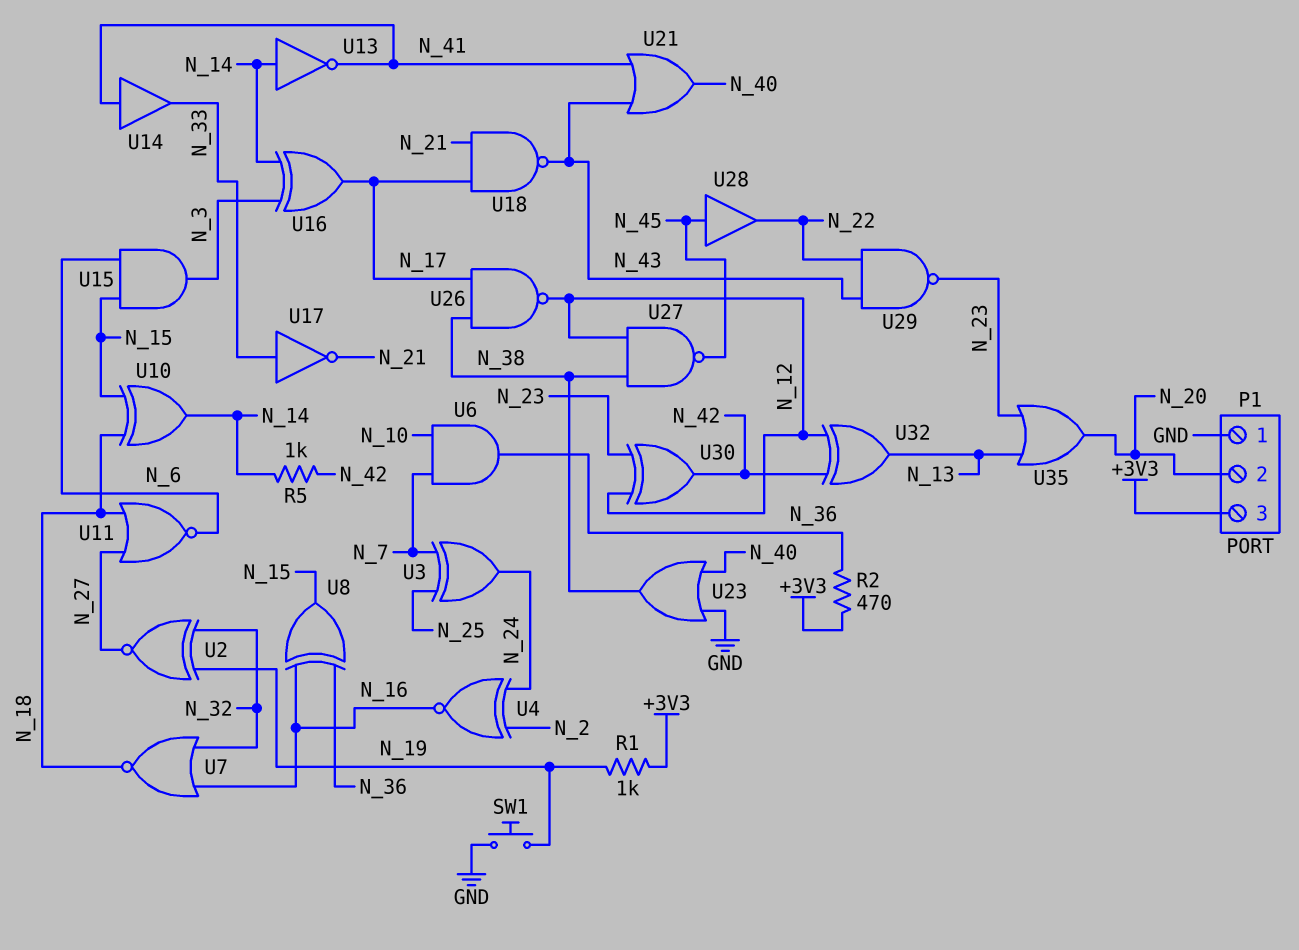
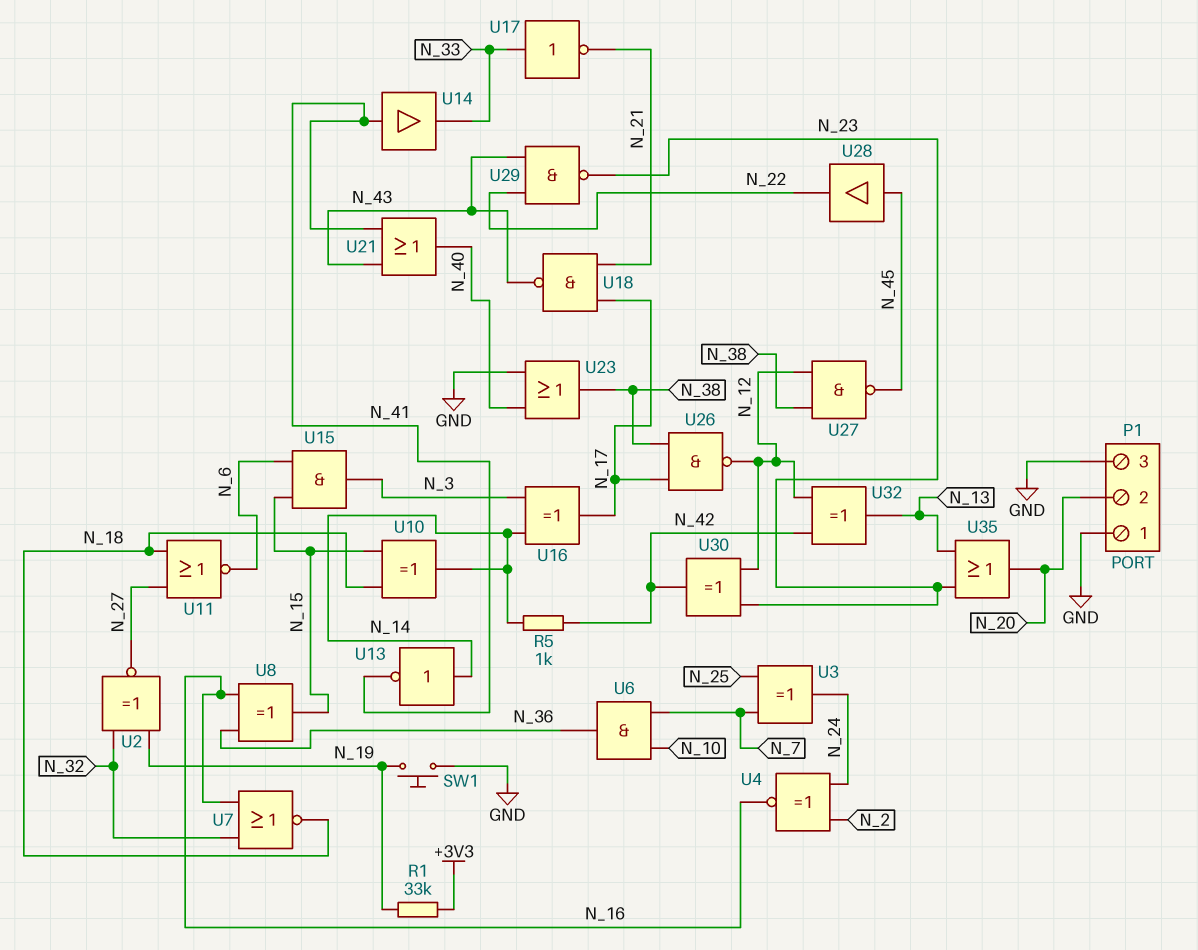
P1 pin 3: +3V3 -> GND
R1: 1k (+3V3, N_19) -> 33k (+3V3, N_19)
R2: 470 (+3V3, N_36) -> none

